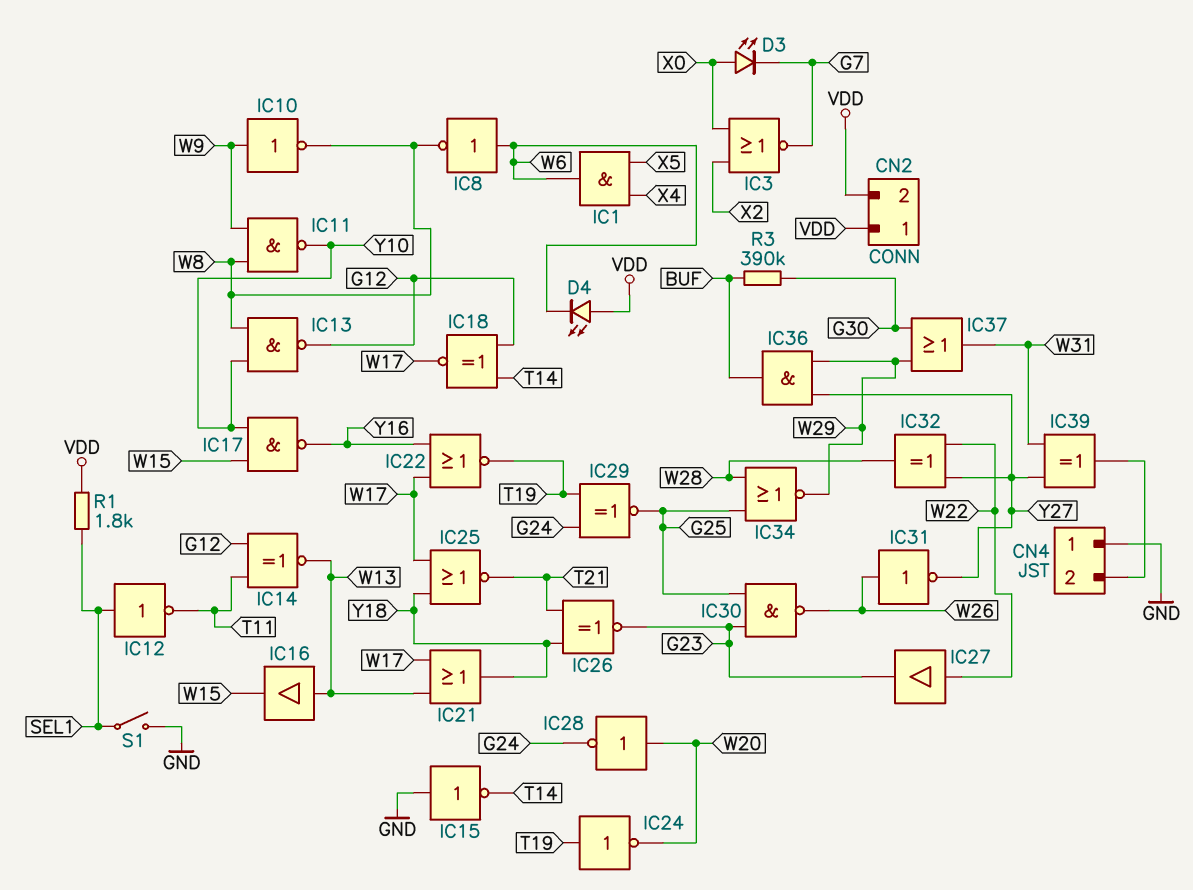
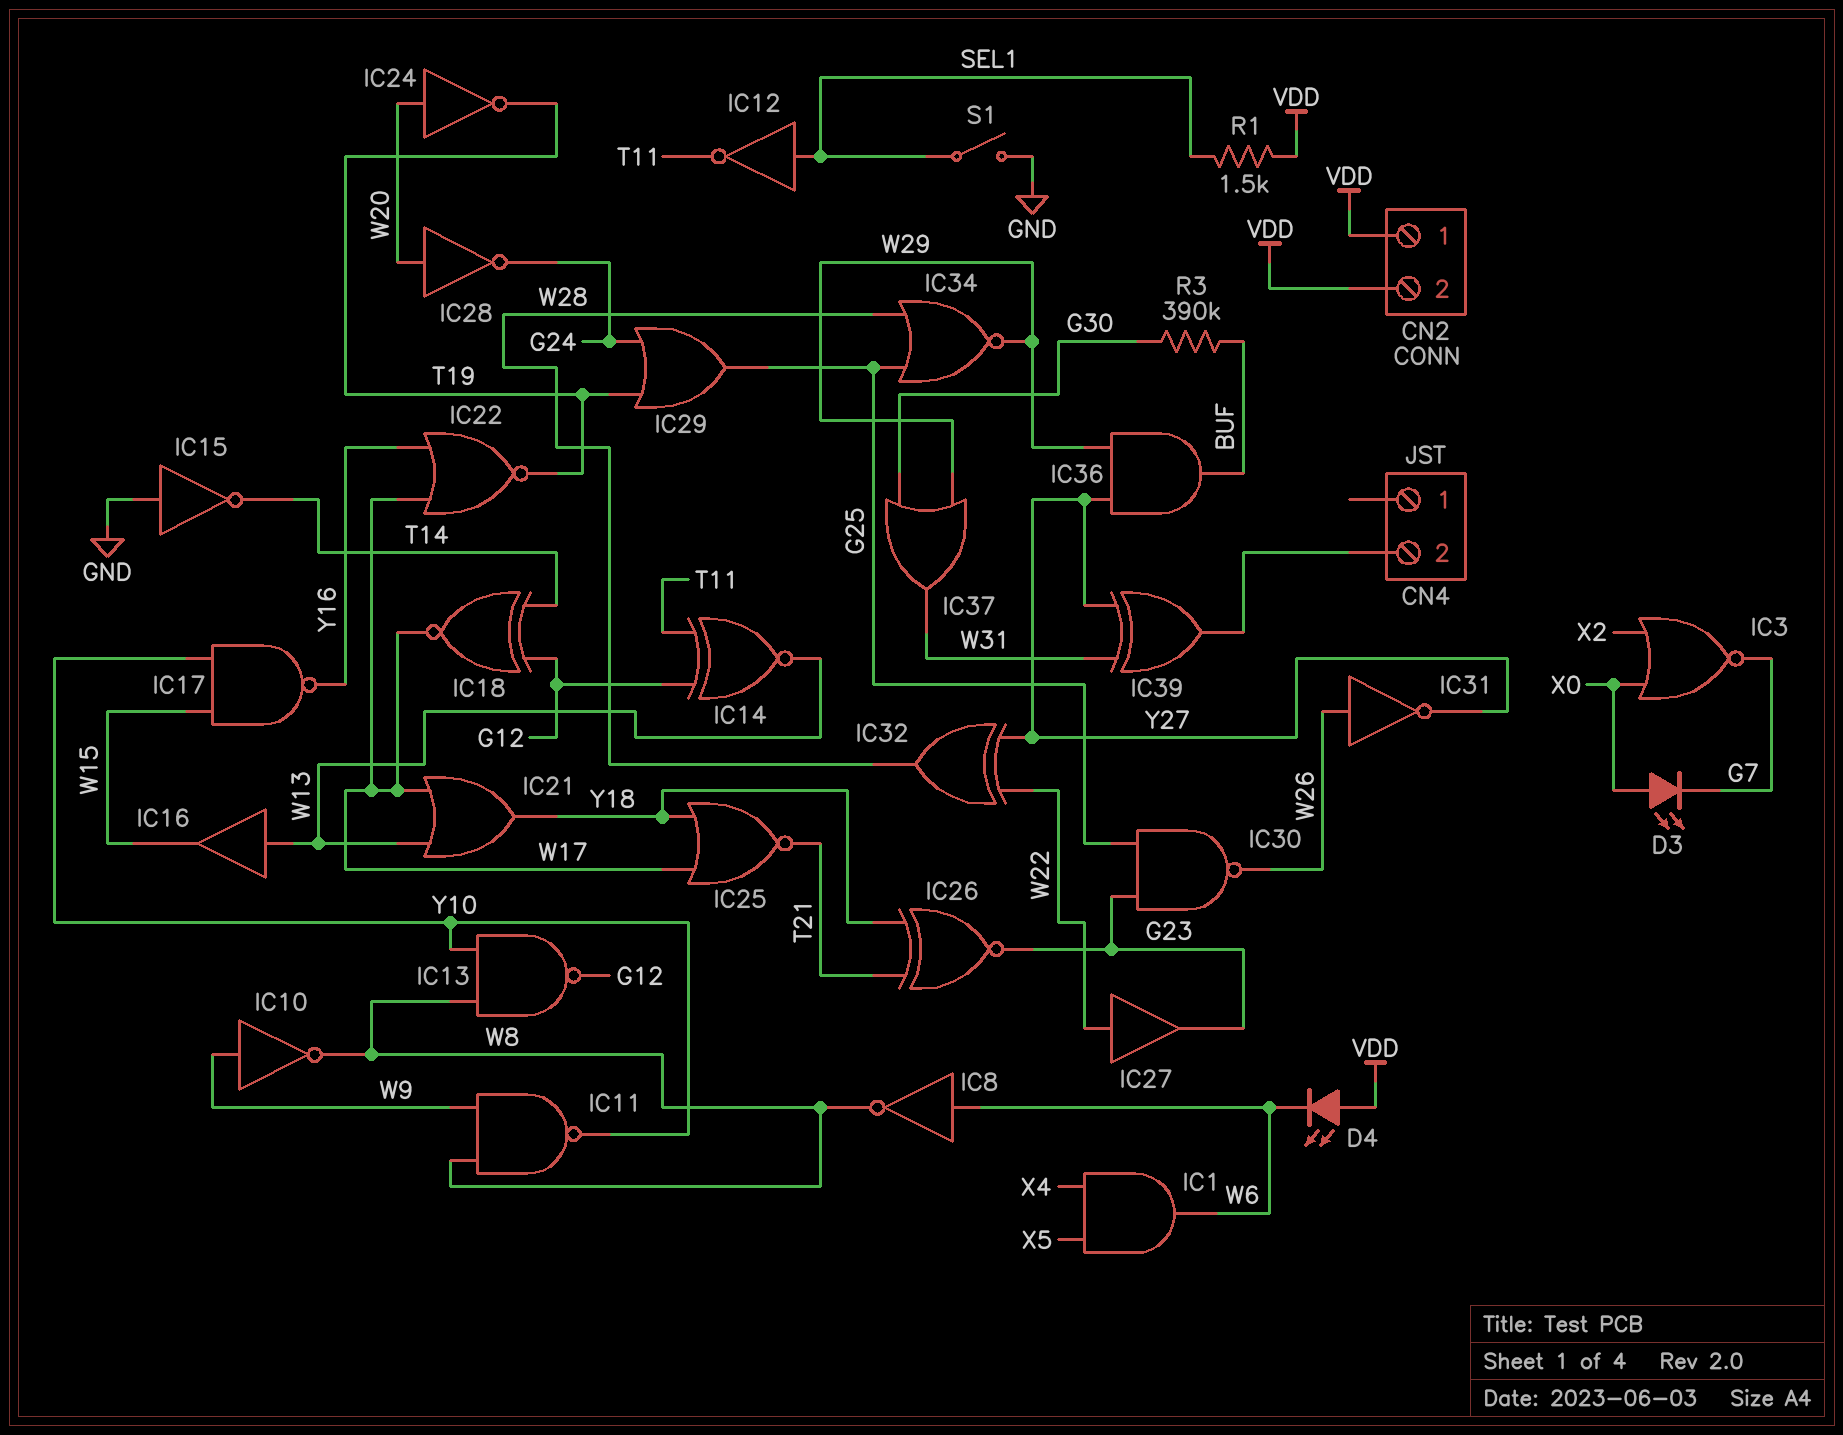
CN4 pin 1: GND -> none
IC24: NOT (in T19, out W20) -> NOT (in W20, out T19)
IC29: XNOR (in G24, in T19, out G25) -> OR (in G24, in T19, out G25)
R1: 1.8k (SEL1, VDD) -> 1.5k (SEL1, VDD)

